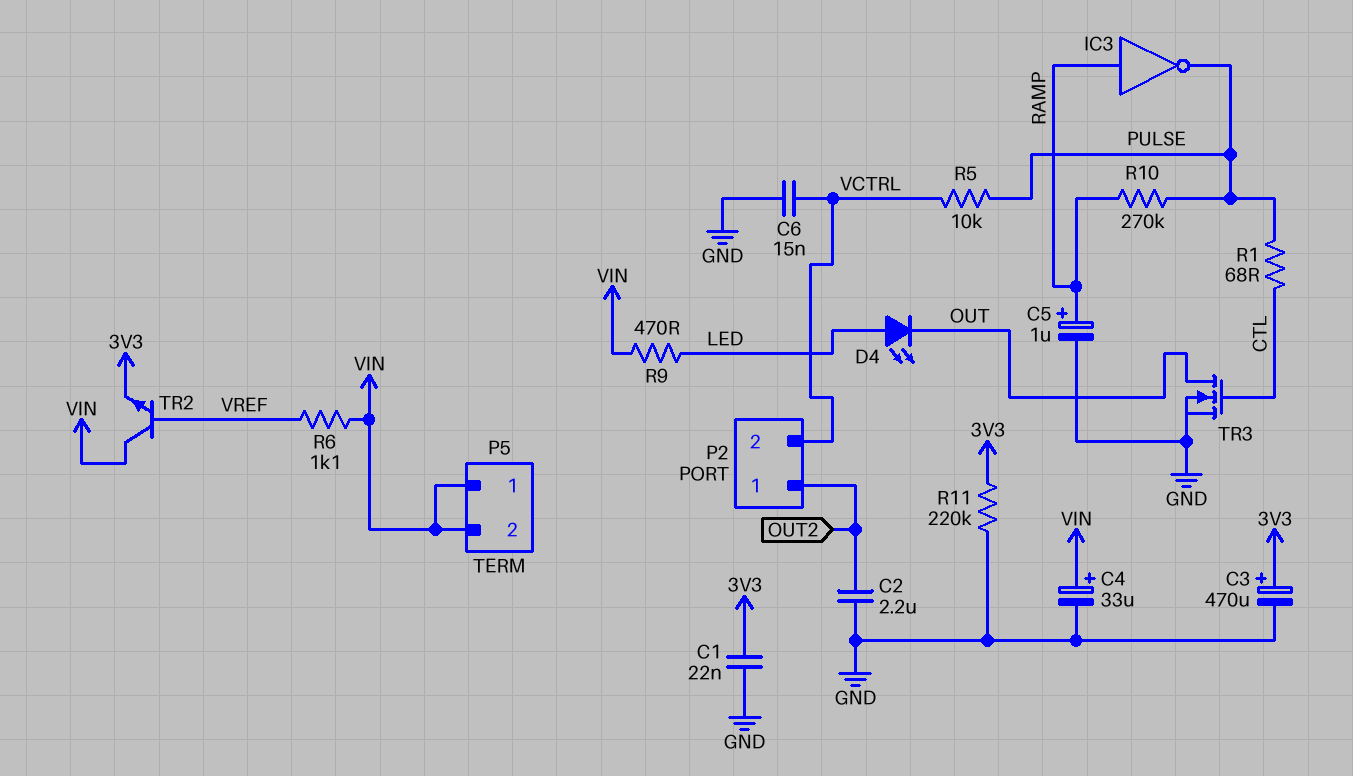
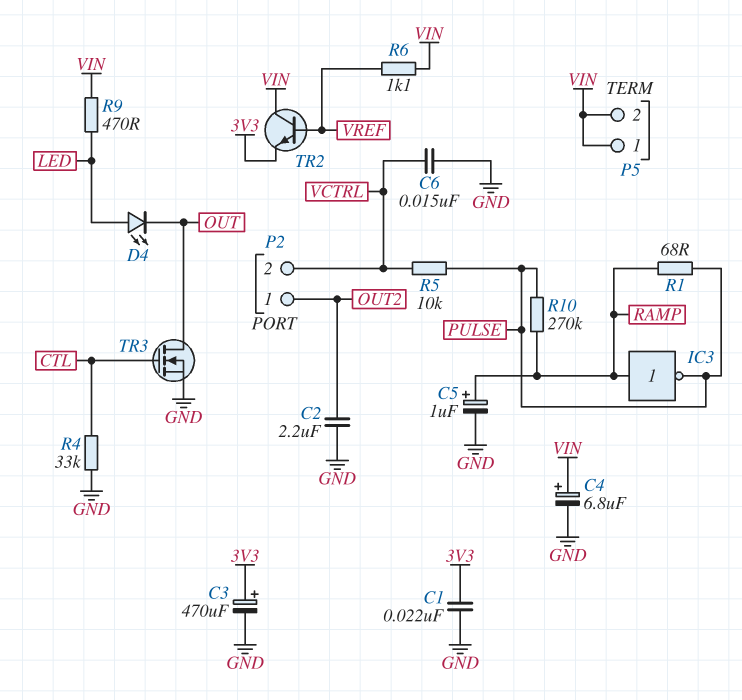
C4: 33uF (plus VIN, minus GND) -> 6.8uF (plus VIN, minus GND)
R1: 68 (CTL, PULSE) -> 68 (PULSE, RAMP)
R4: none -> 33k (CTL, GND)
R11: 220k (3V3, GND) -> none

